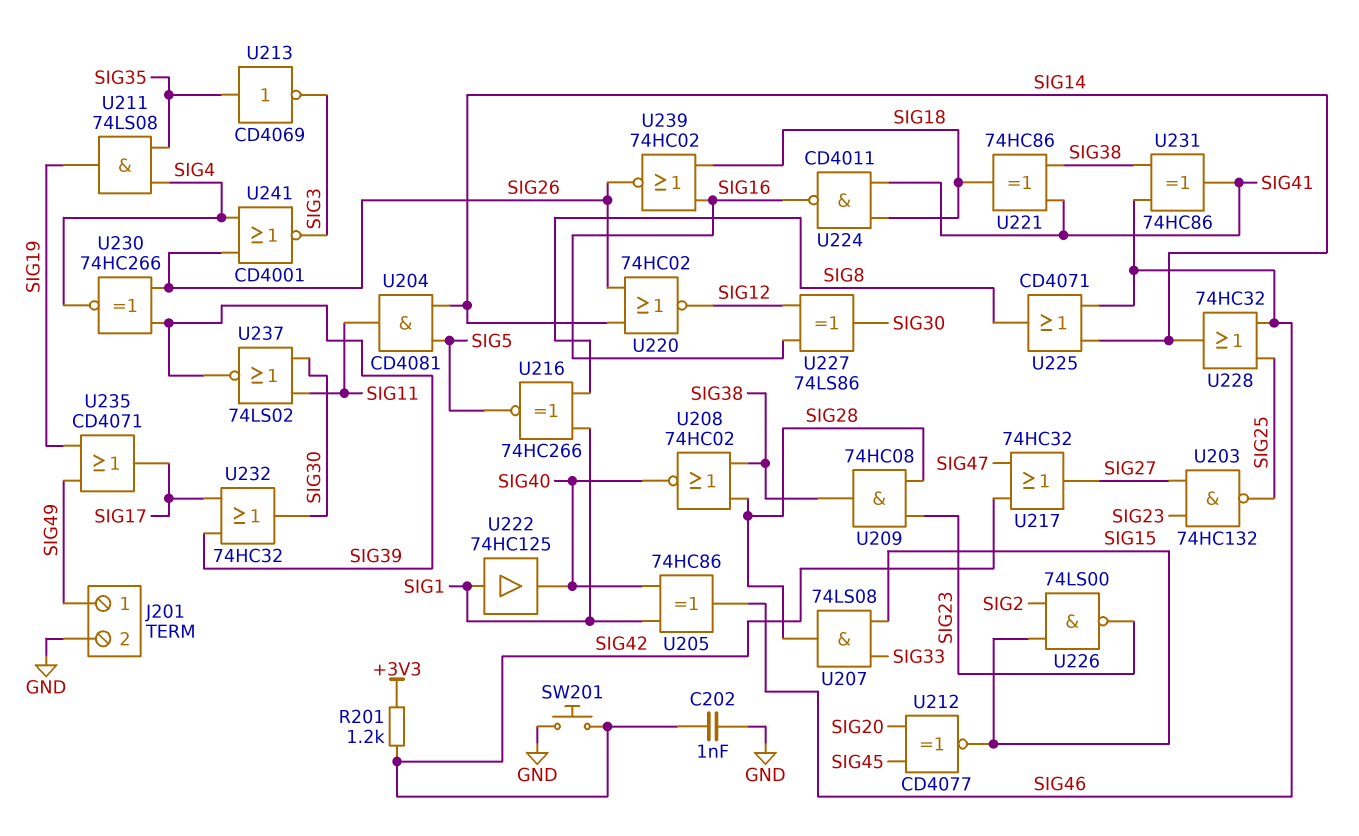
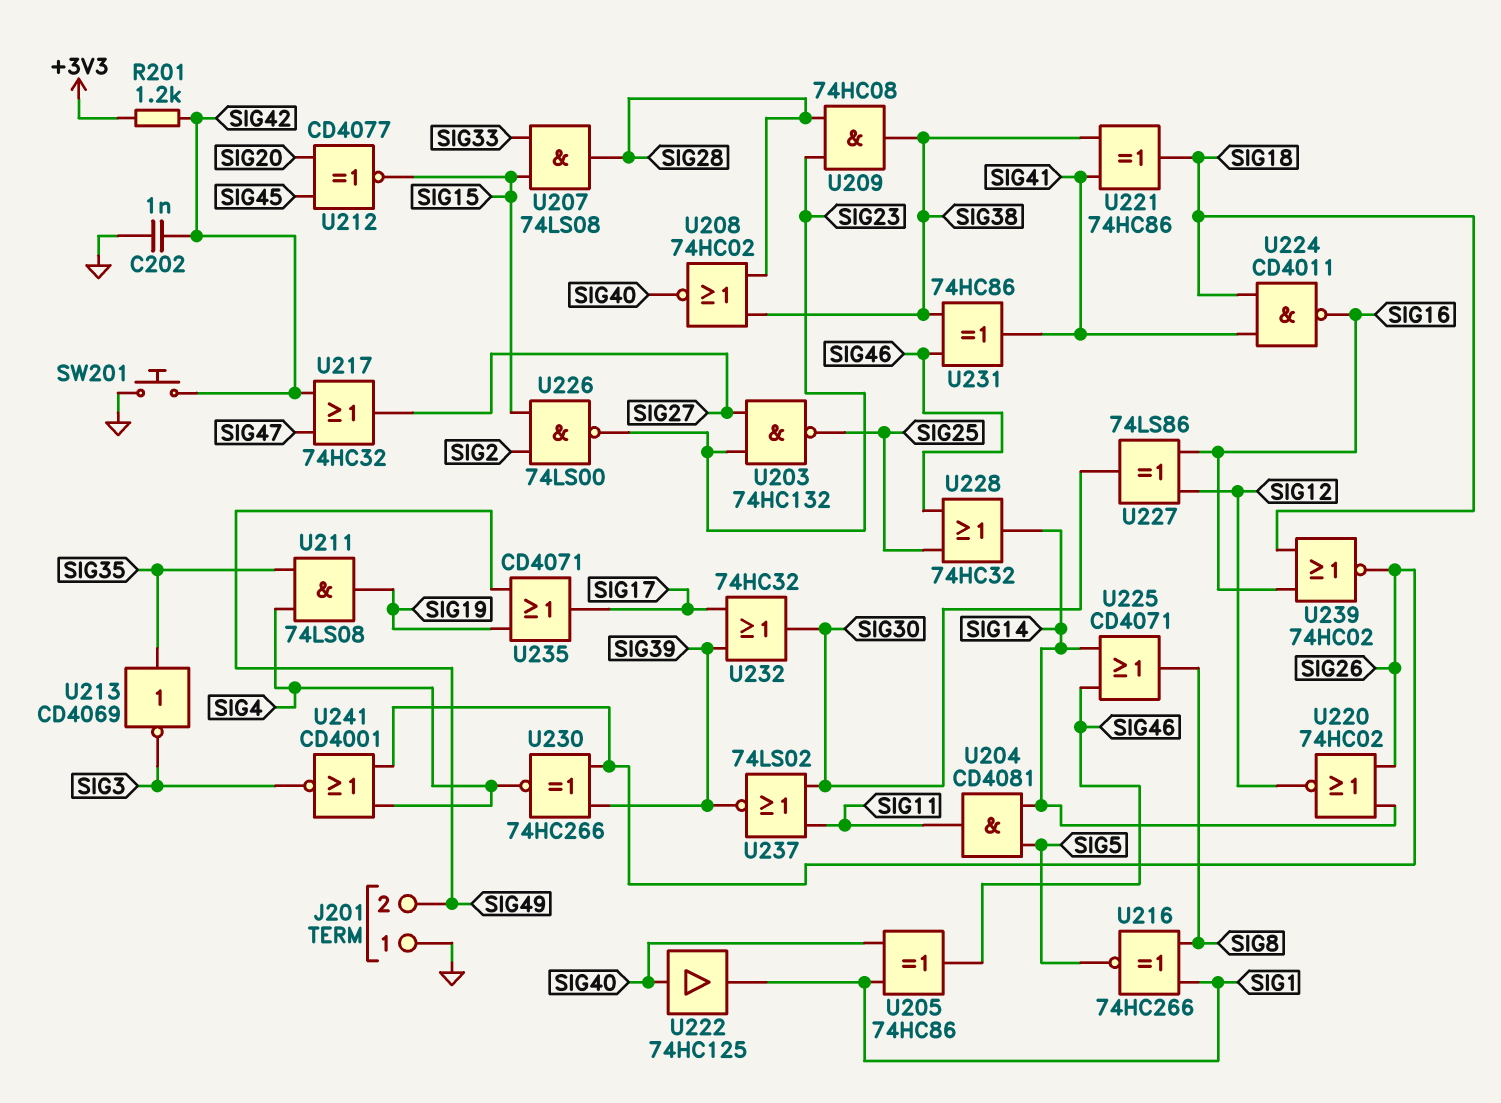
J201 pin 1: SIG49 -> GND
J201 pin 2: GND -> SIG49
U222: buffer 74HC125 (in SIG1, out SIG40) -> buffer 74HC125 (in SIG40, out SIG1)

